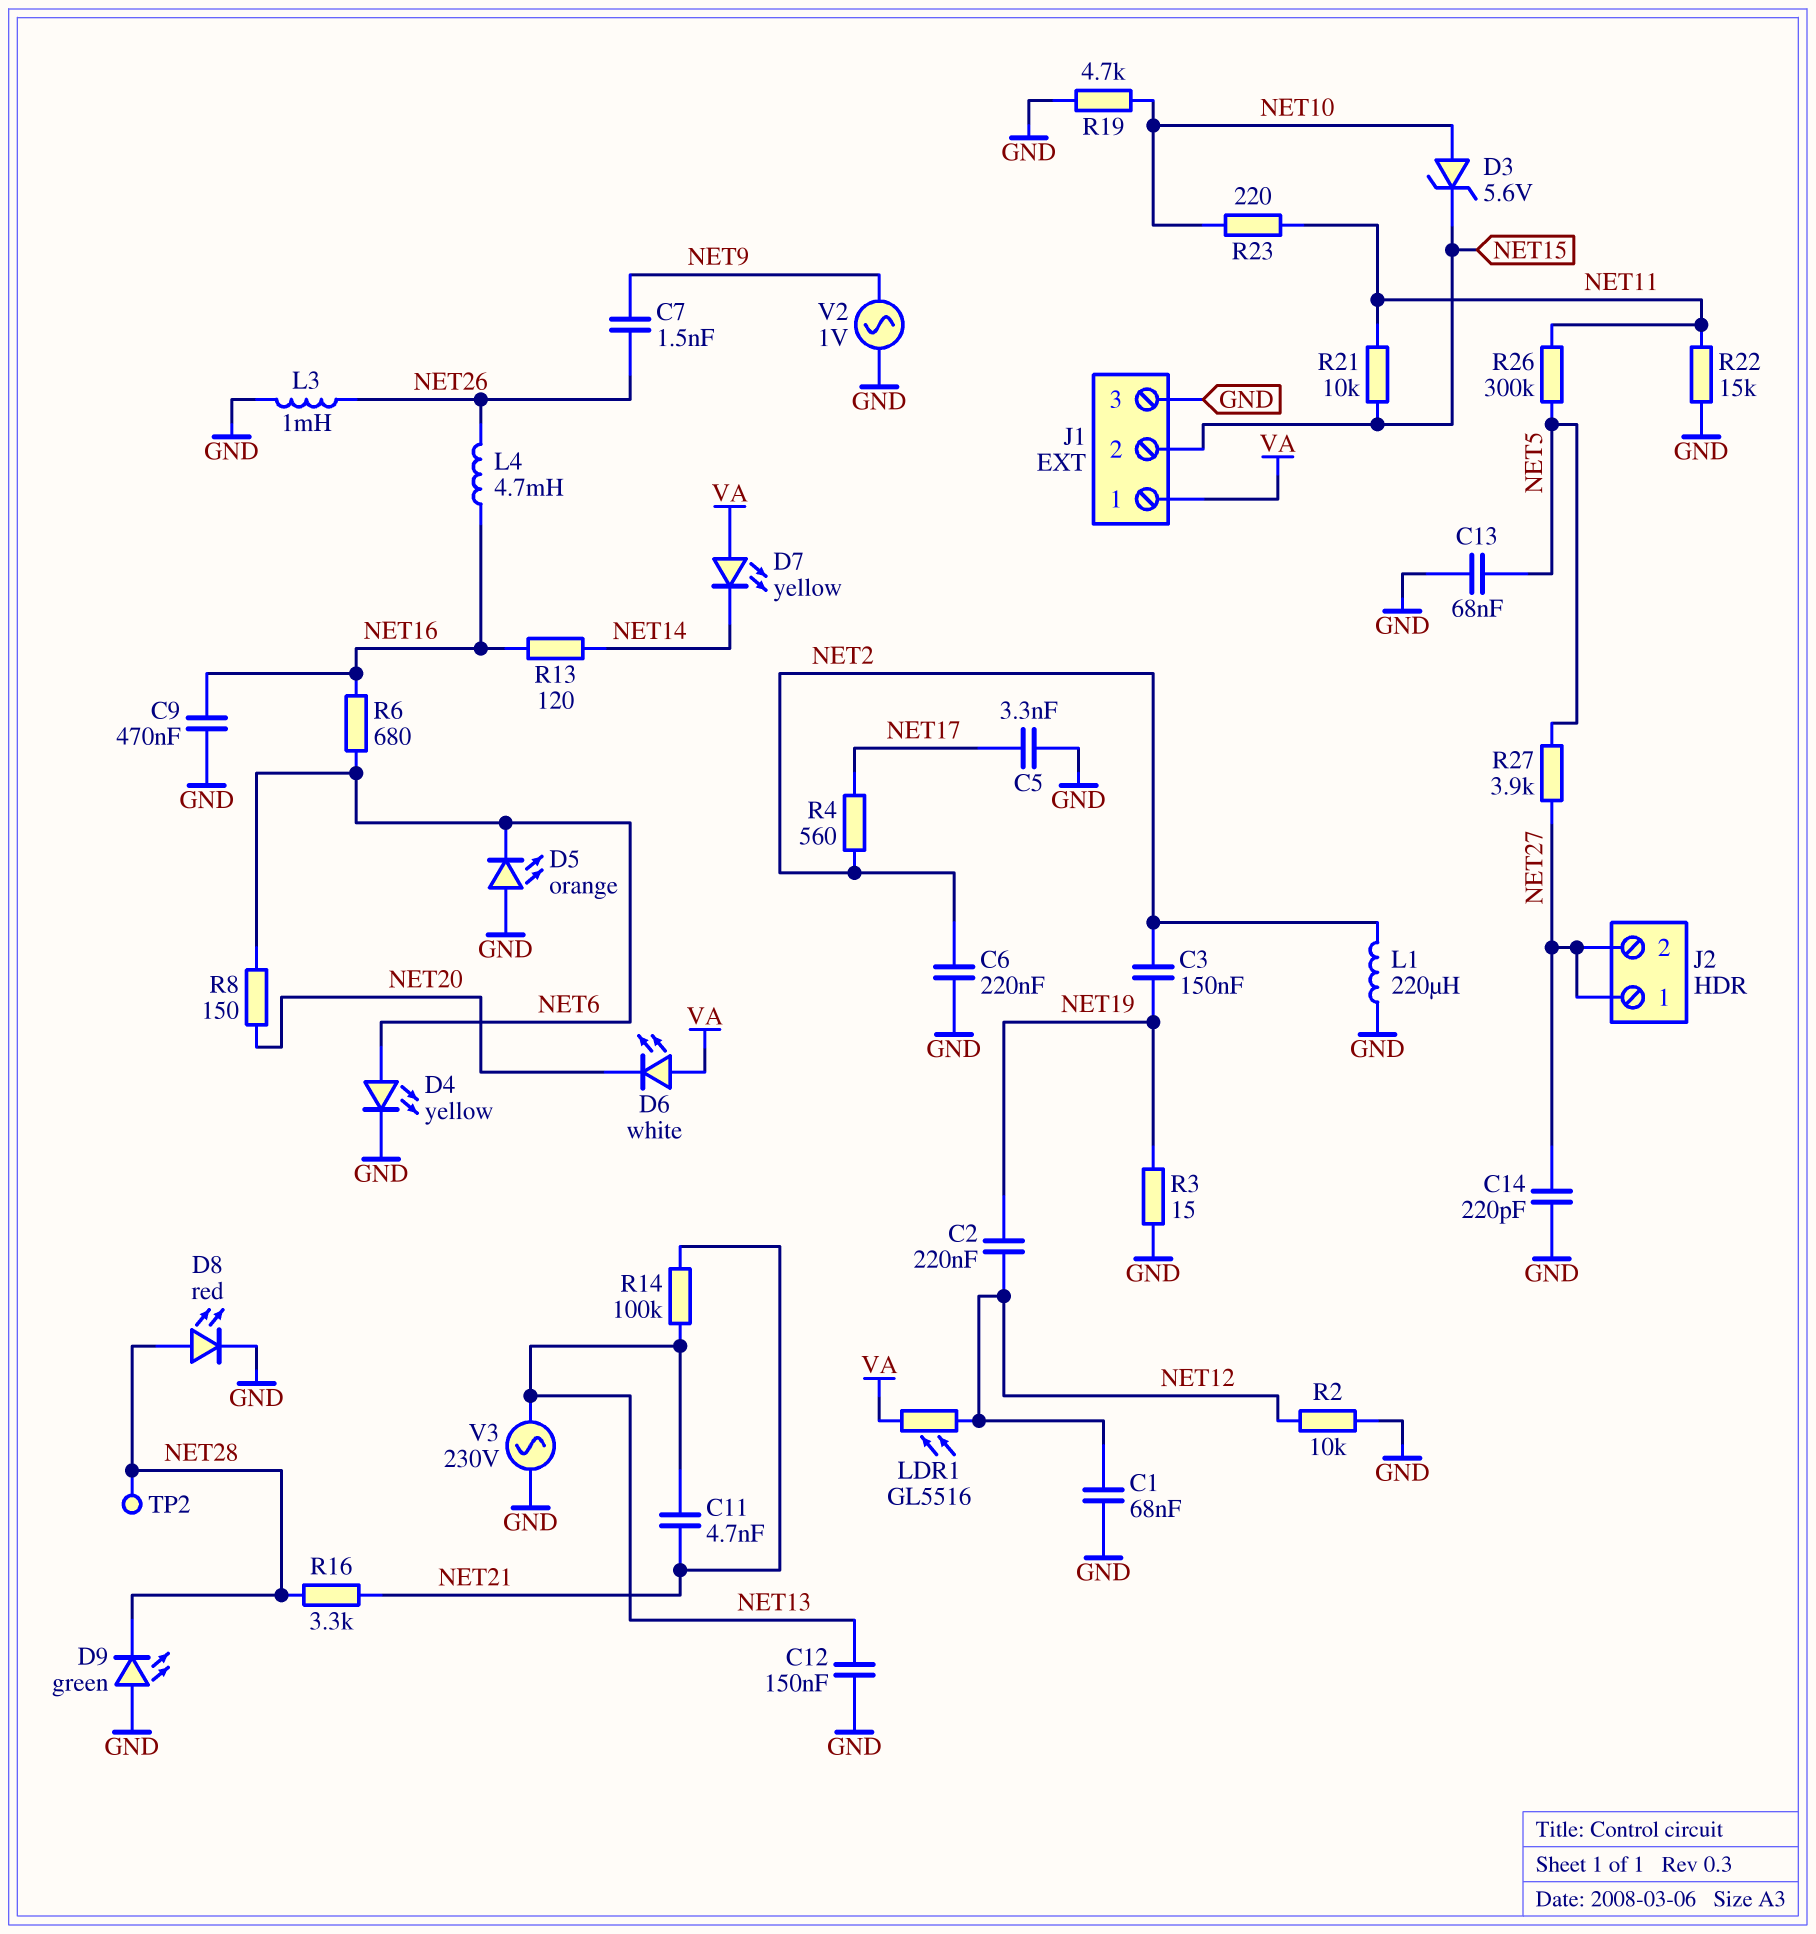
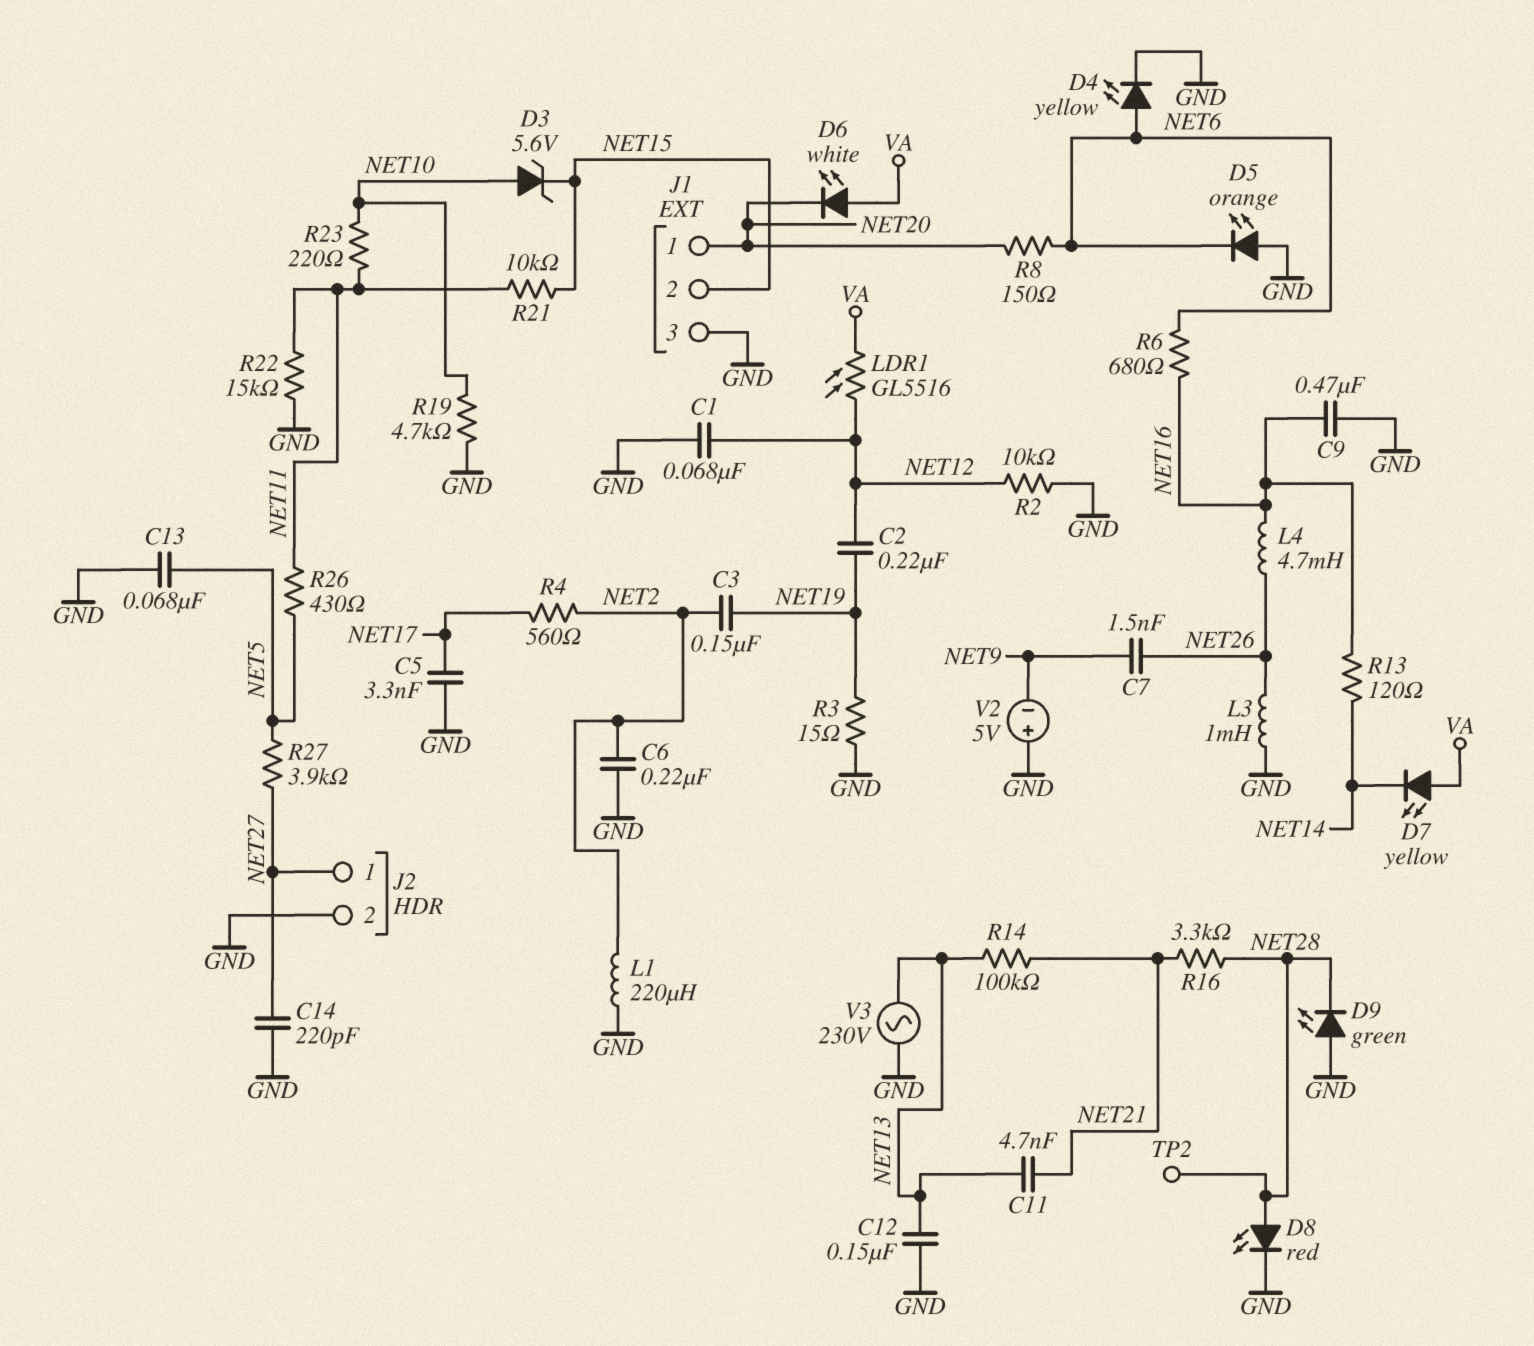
J1 pin 1: VA -> NET20
J2 pin 2: NET27 -> GND
R26: 300k (NET5, NET11) -> 430 (NET5, NET11)
V2: AC 1V (GND, NET9) -> 5V (plus GND, minus NET9)

